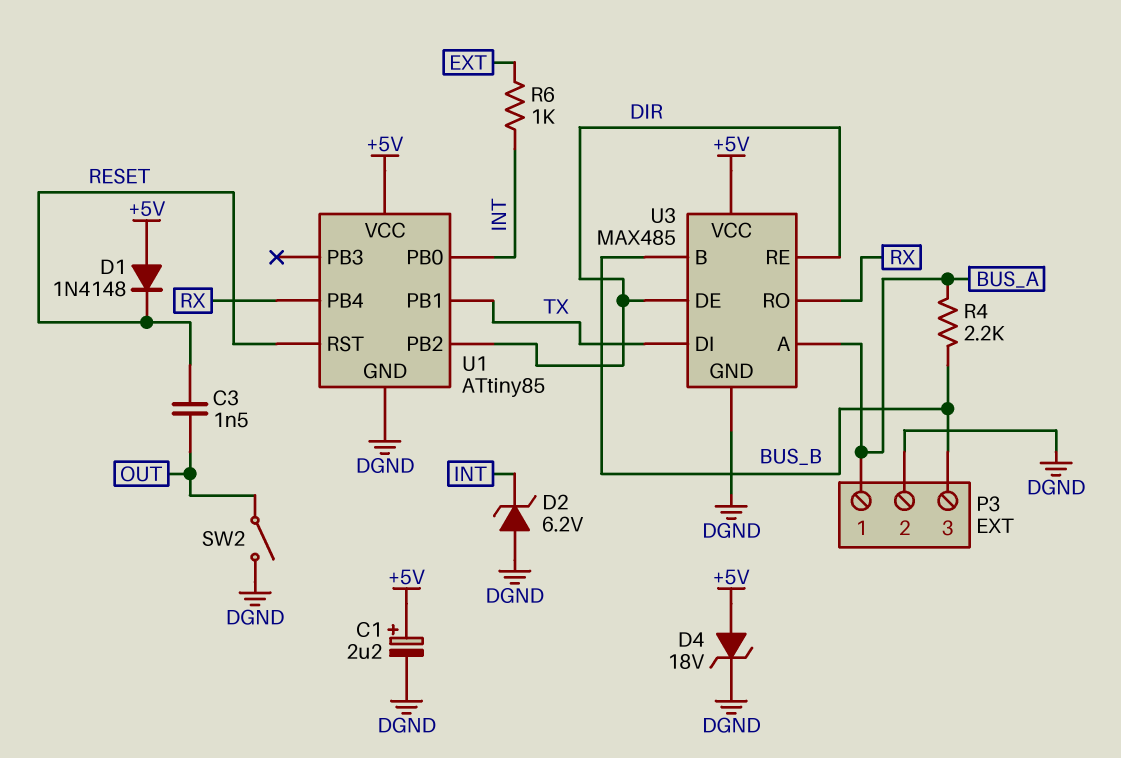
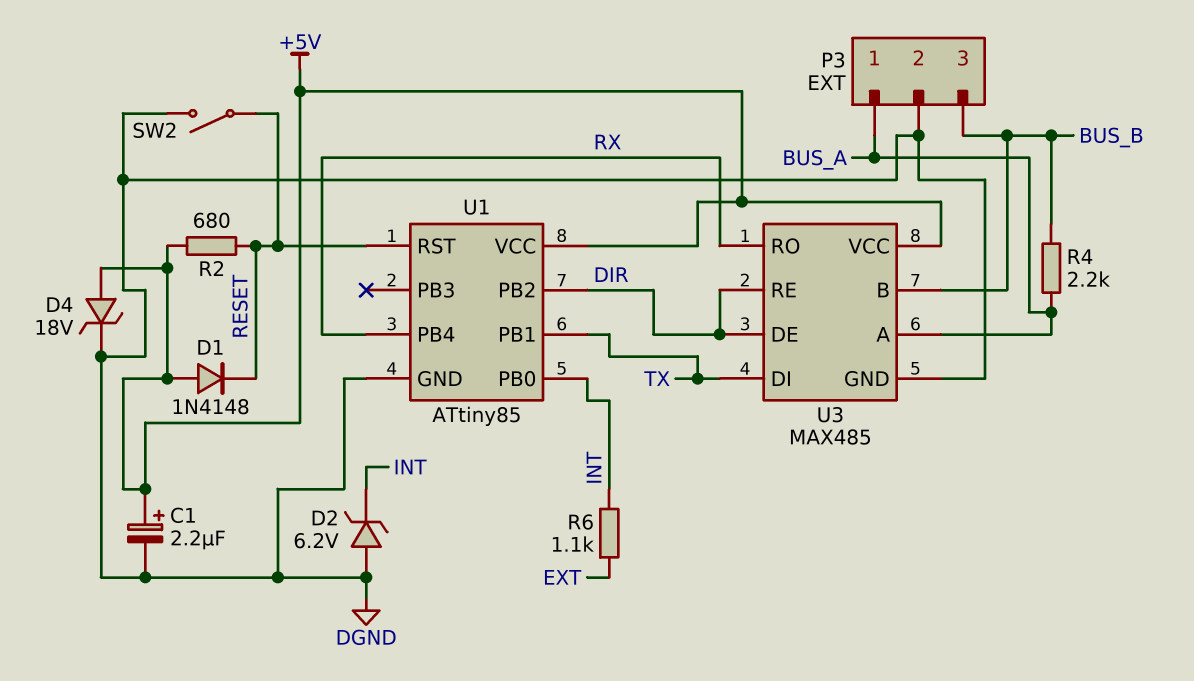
C3: 1.5nF (OUT, RESET) -> none
R2: none -> 680 (+5V, RESET)
R6: 1k (EXT, INT) -> 1.1k (EXT, INT)
SW2: switch (DGND, OUT) -> switch (DGND, RESET)

